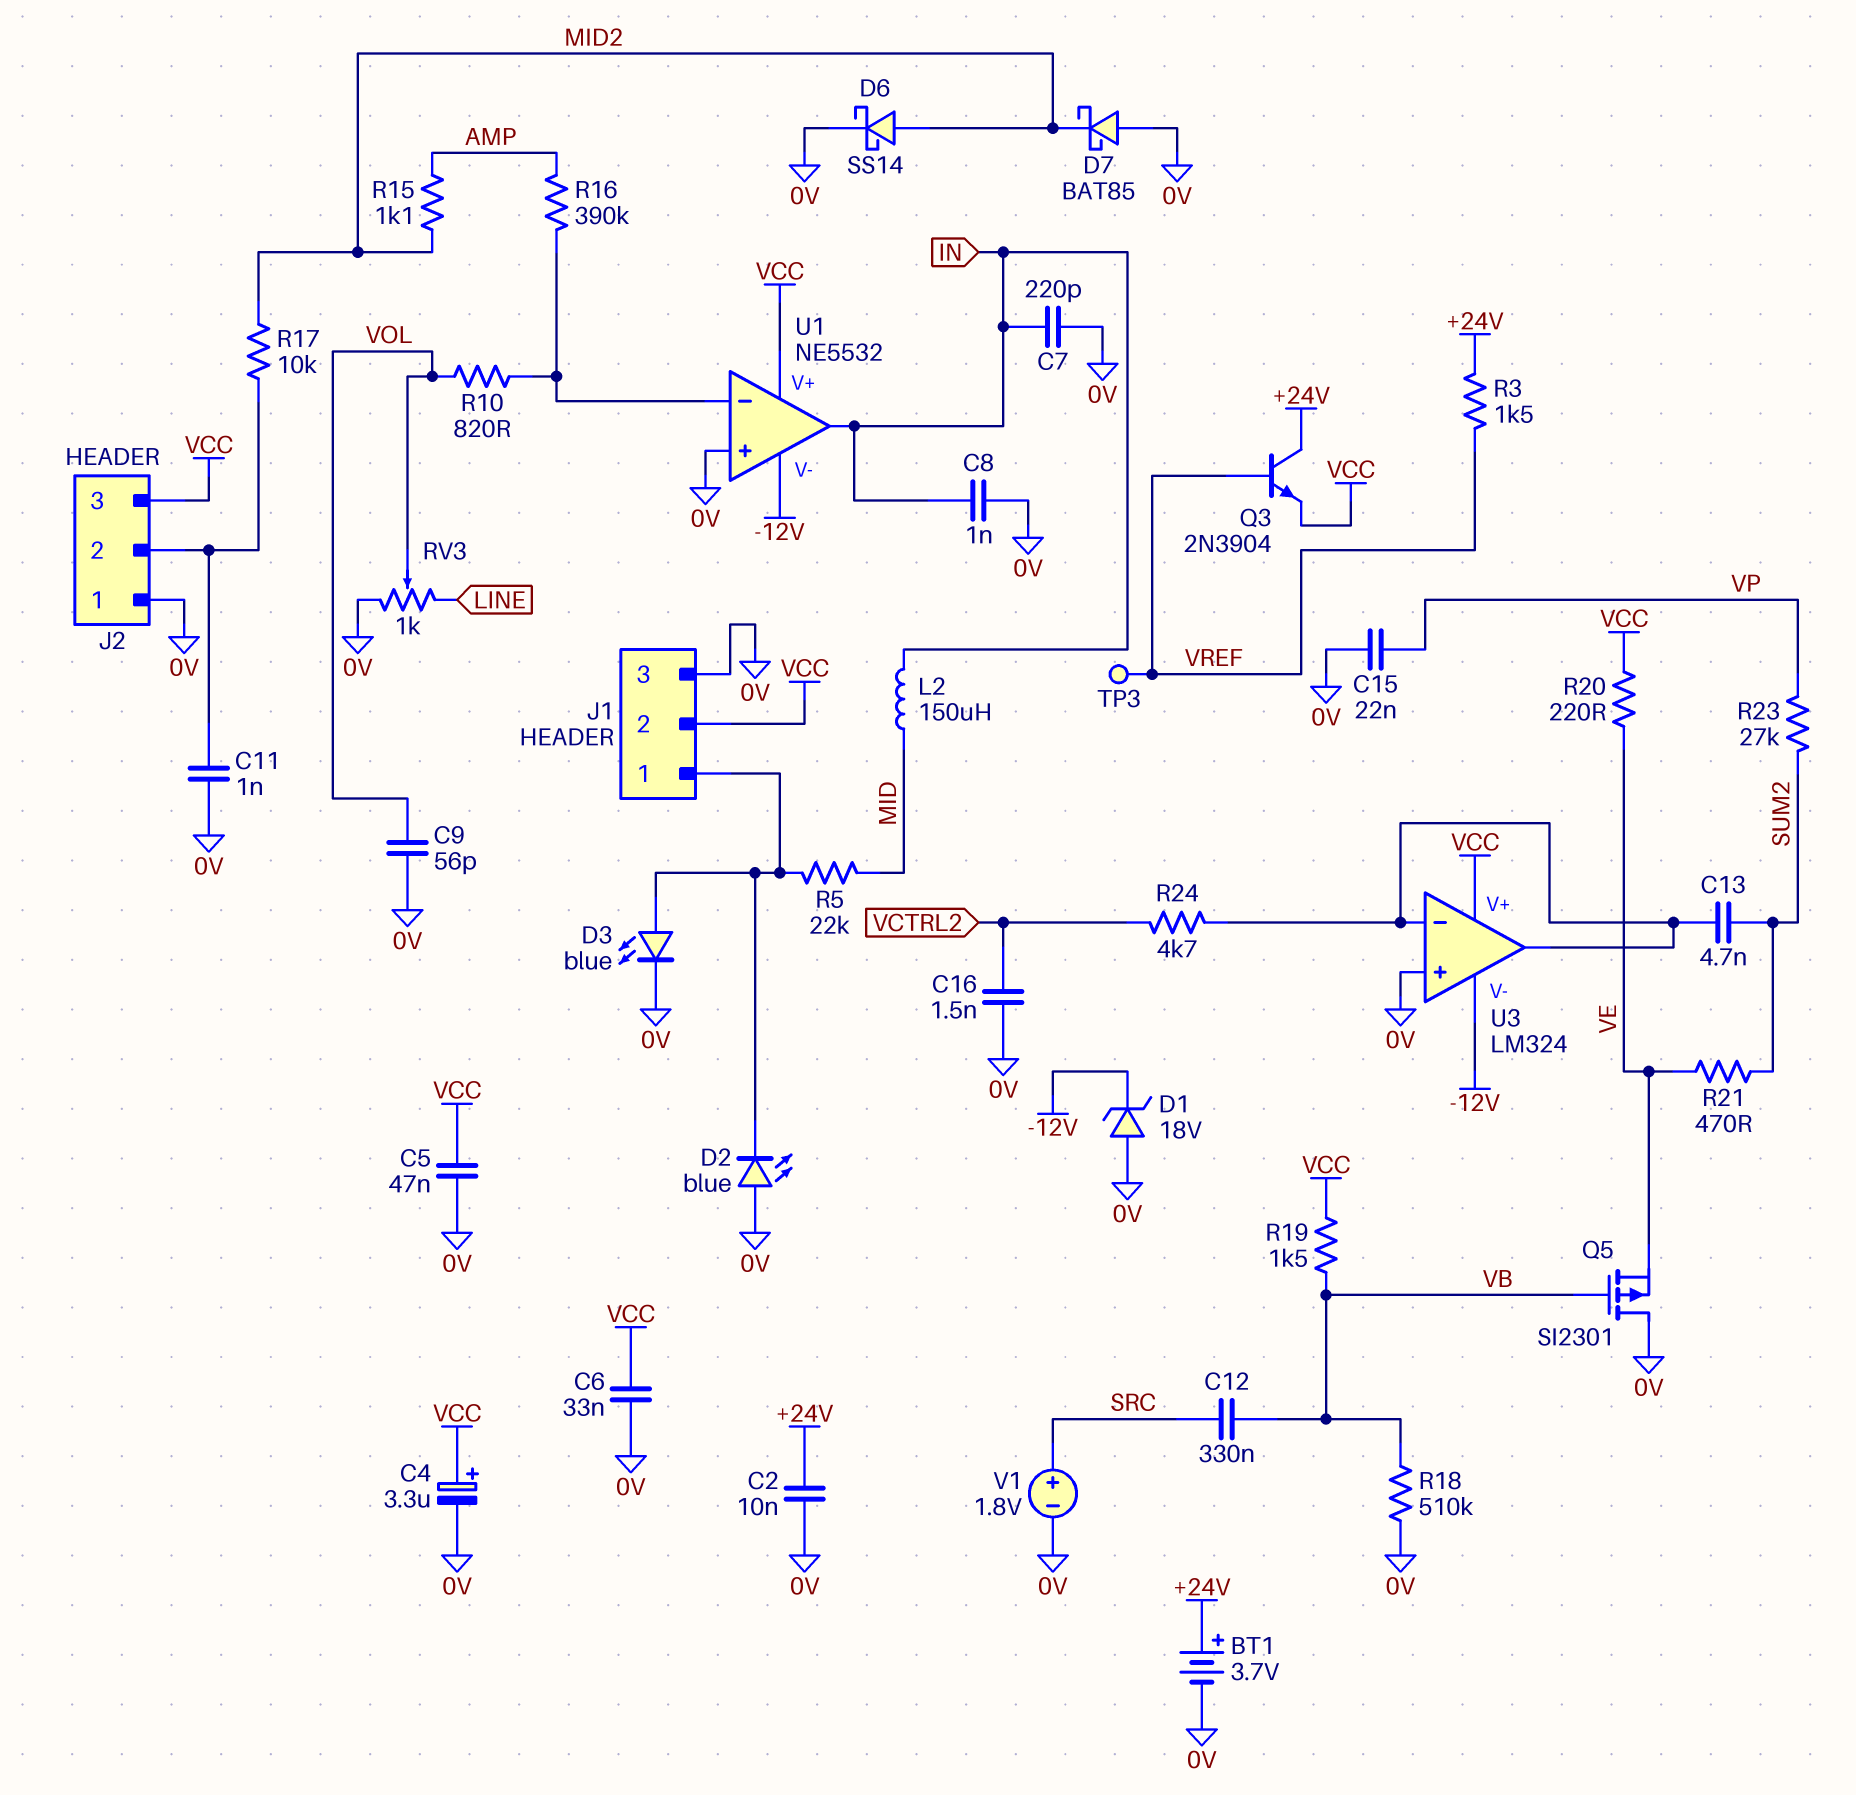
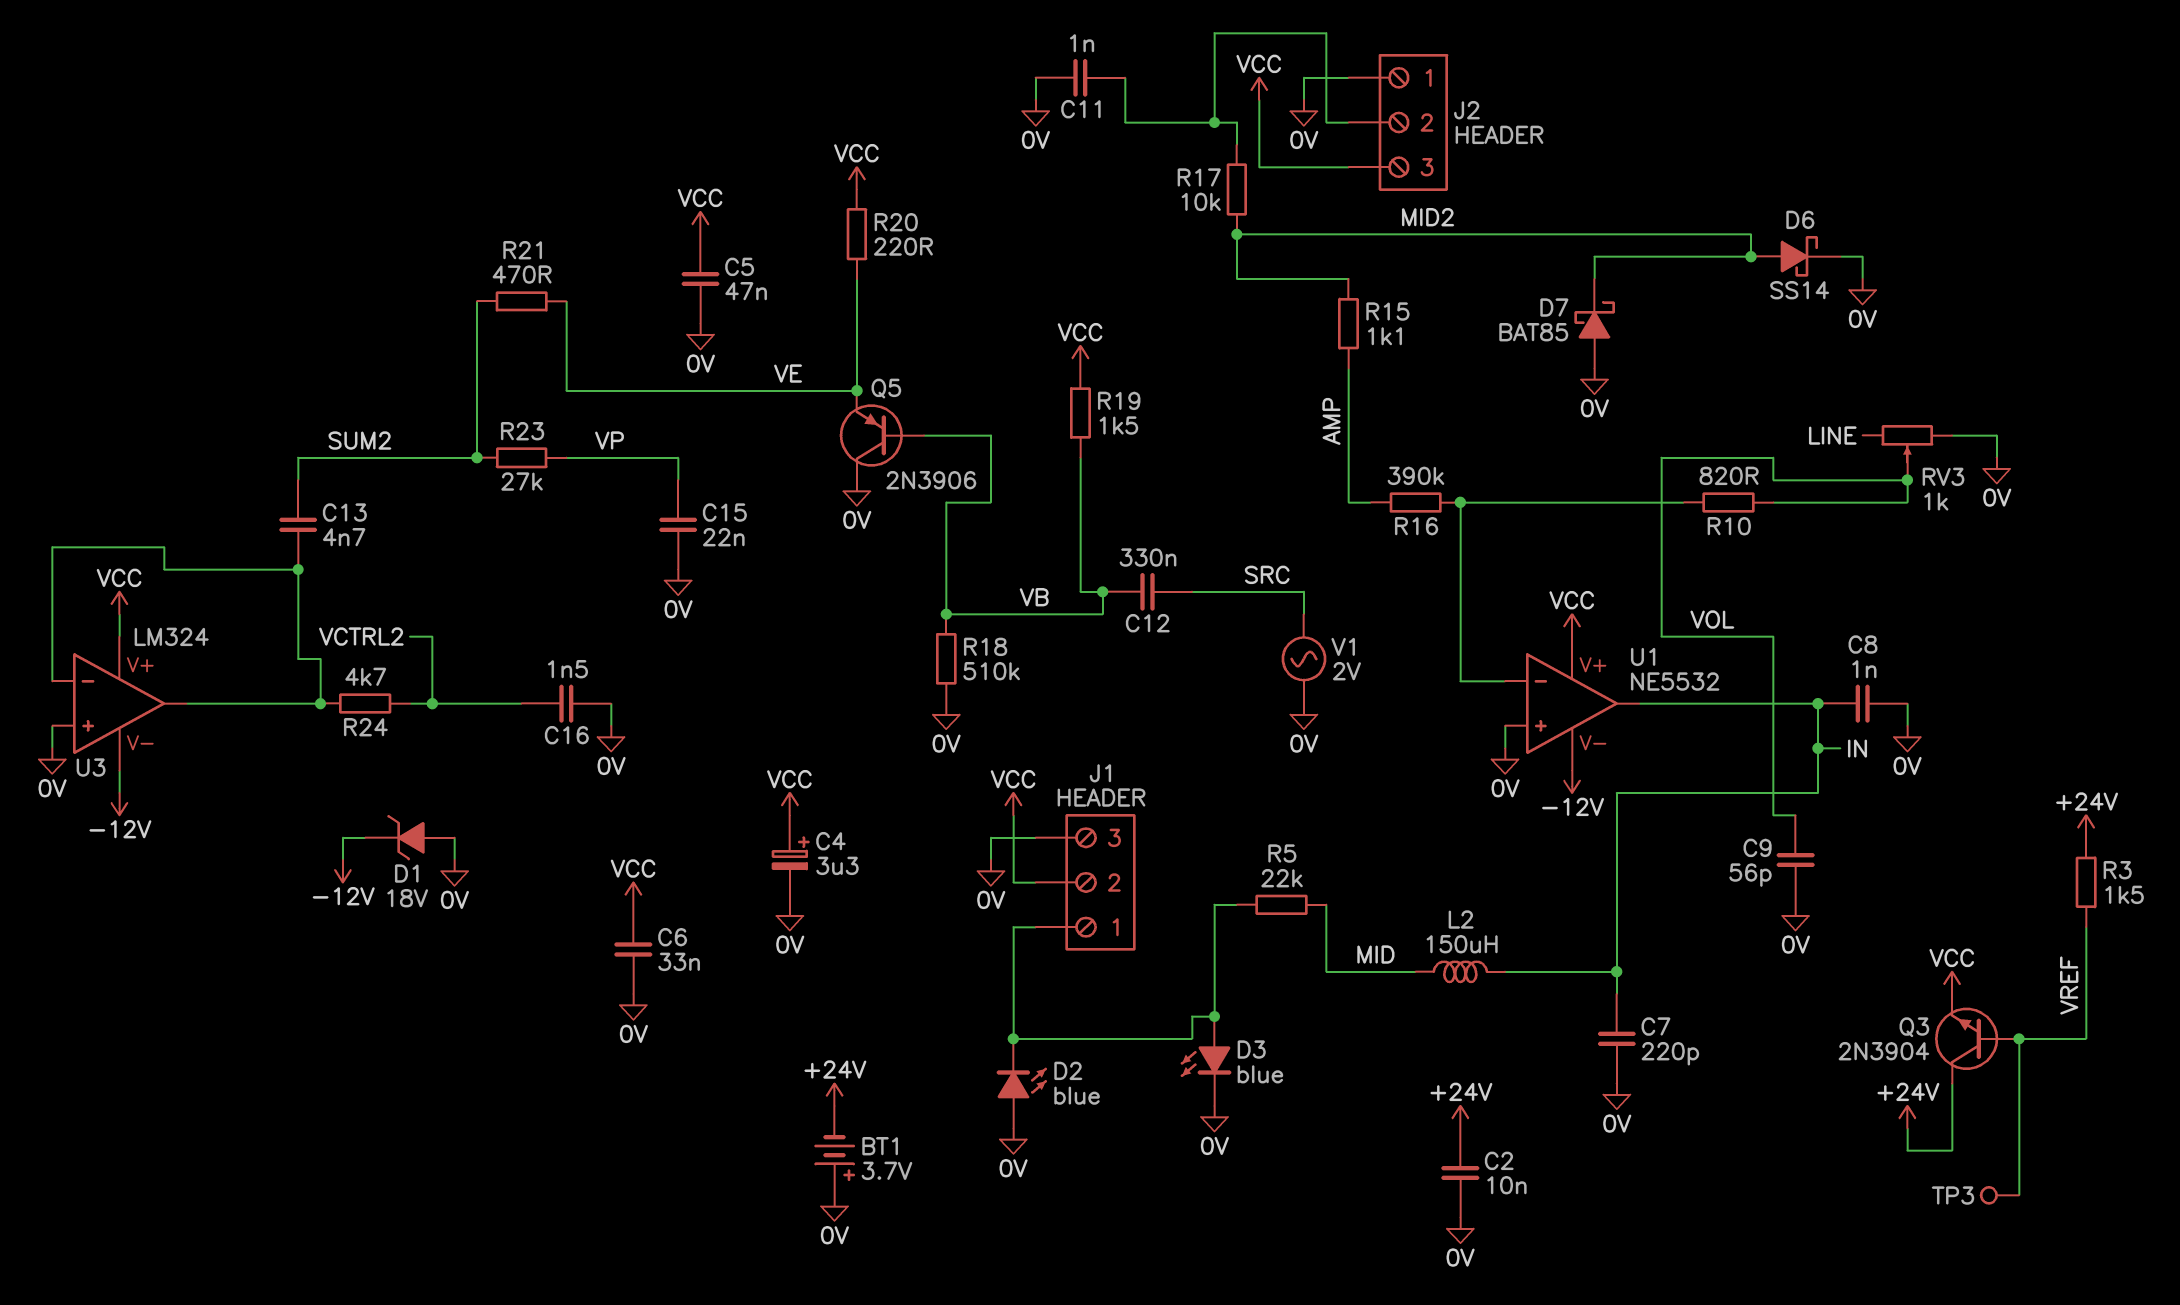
BT1: 3.7V (plus +24V, minus 0V) -> 3.7V (plus 0V, minus +24V)
Q5: PMOS SI2301 (G VB, D 0V, S VE) -> PNP 2N3906 (B VB, C 0V, E VE)
V1: 1.8V (plus SRC, minus 0V) -> AC 2V (0V, SRC)

